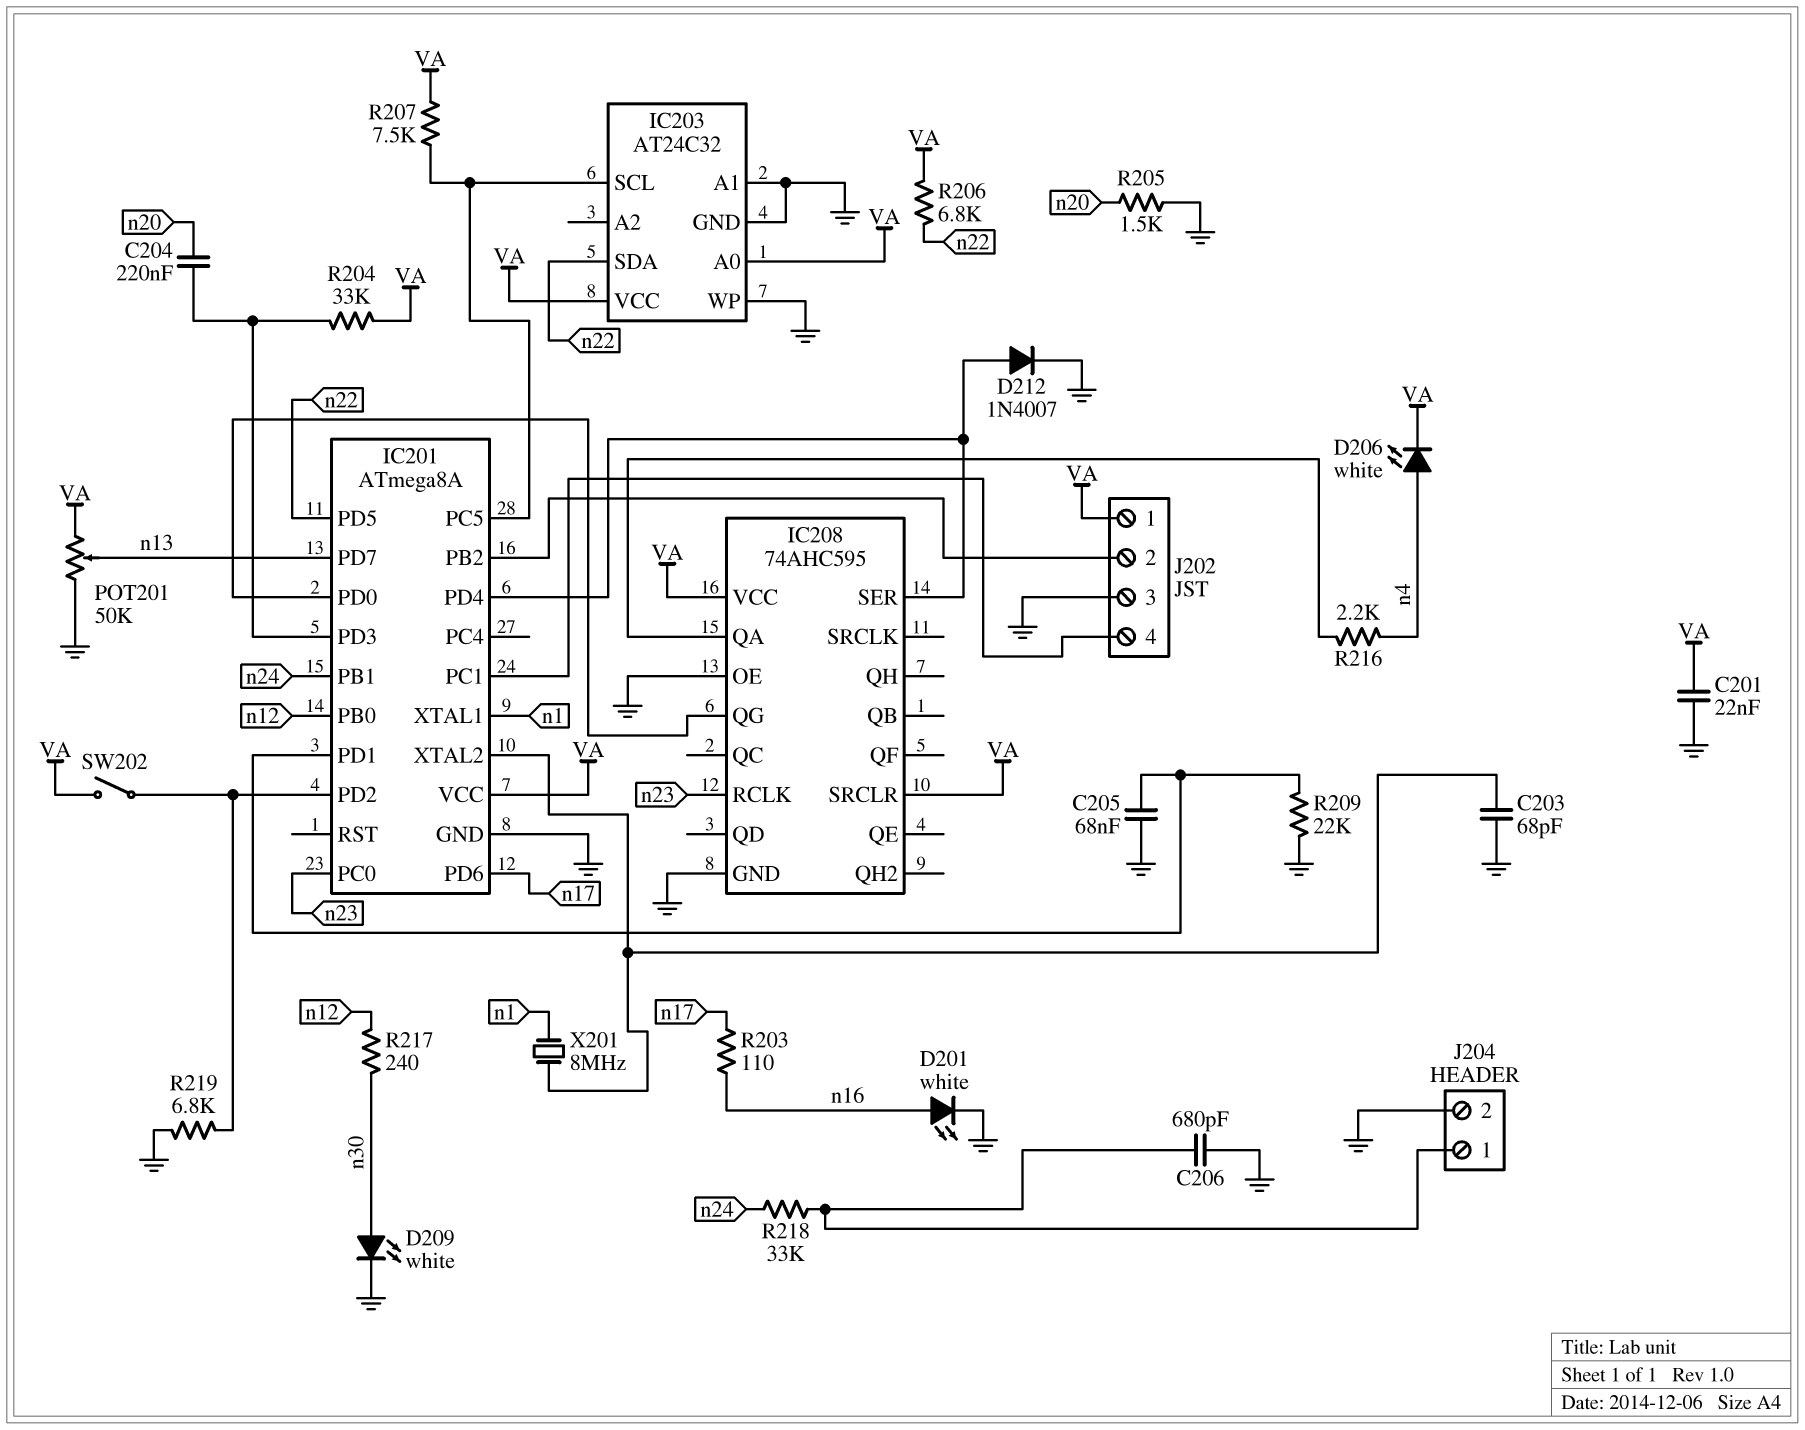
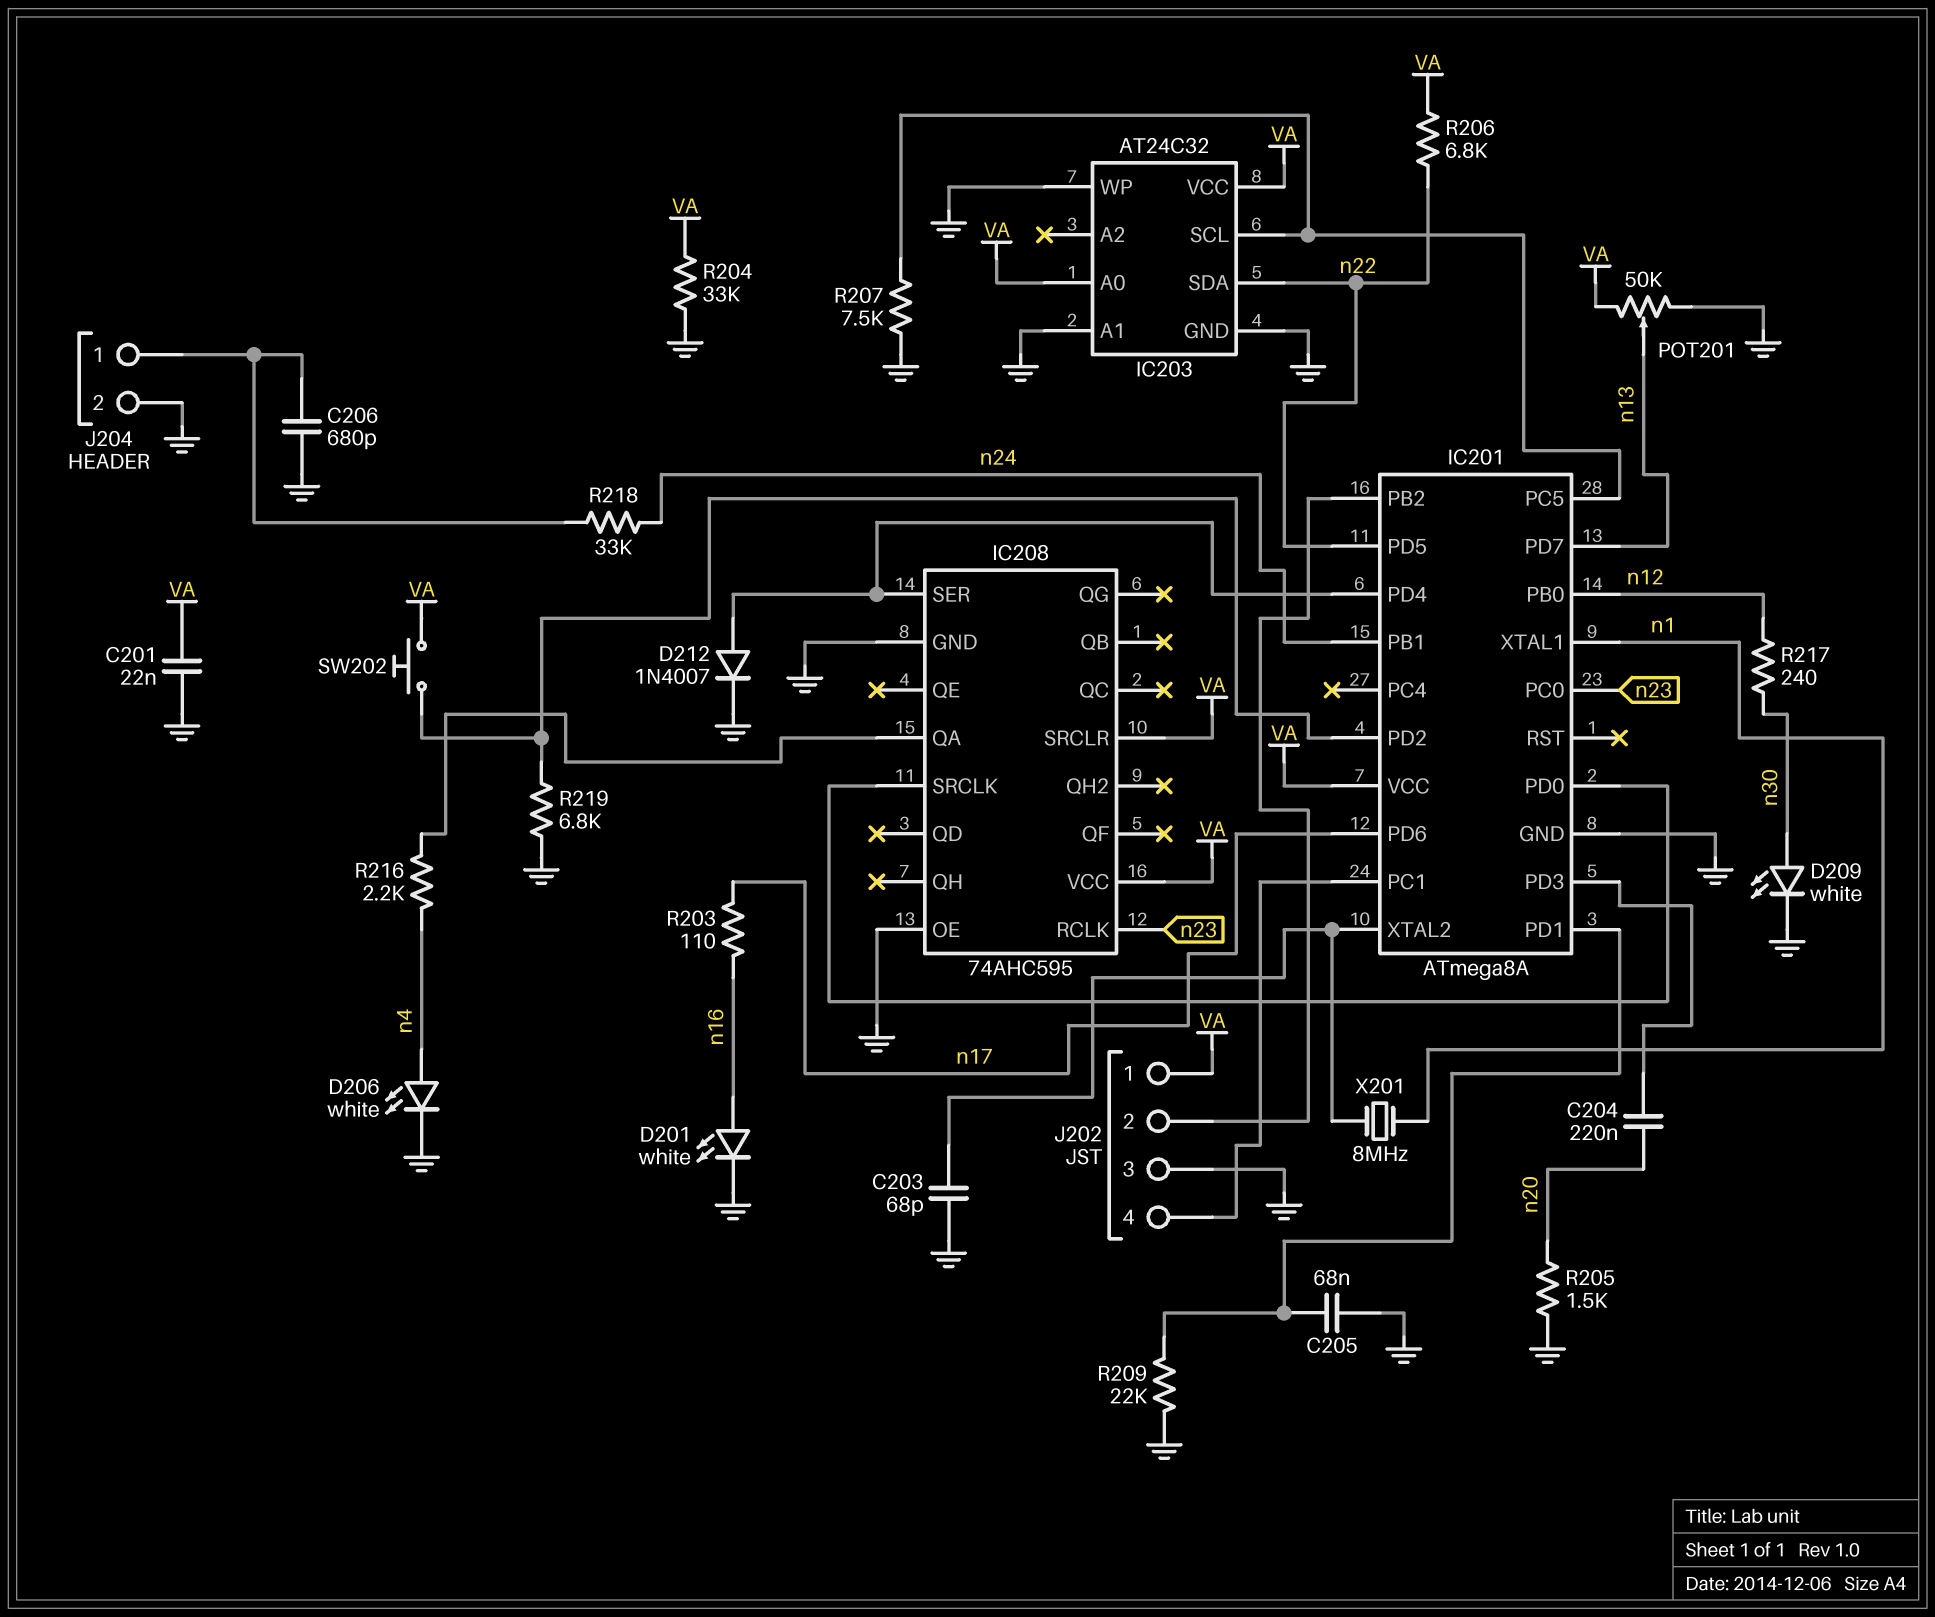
D206: LED white (A n4, K VA) -> LED white (A n4, K GND)
IC208 pin QG: IC201/PD0 -> none
IC208 pin SRCLK: none -> IC201/PD0
R204: 33k (IC201/PD3, VA) -> 33k (GND, VA)
R207: 7.5k (IC201/PC5, VA) -> 7.5k (GND, IC201/PC5)
SW202: switch (IC201/PD2, VA) -> button (IC201/PD2, VA)

